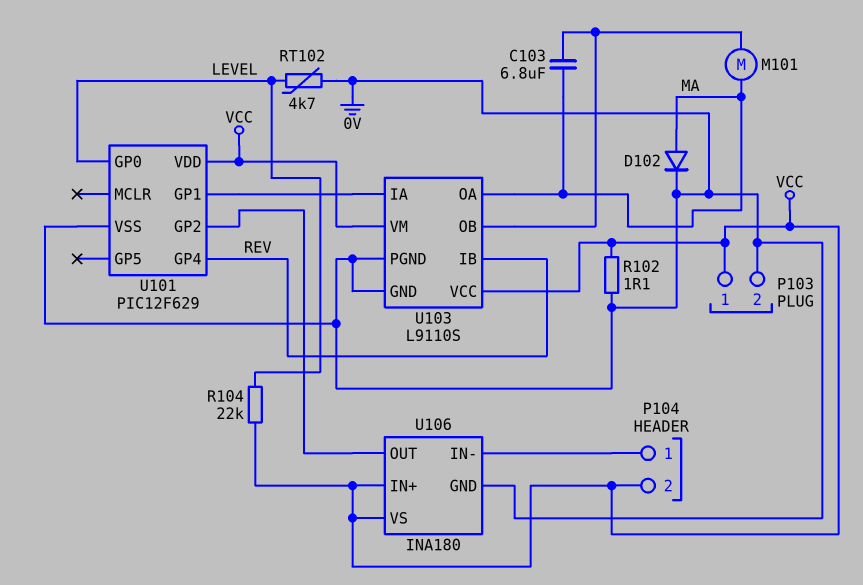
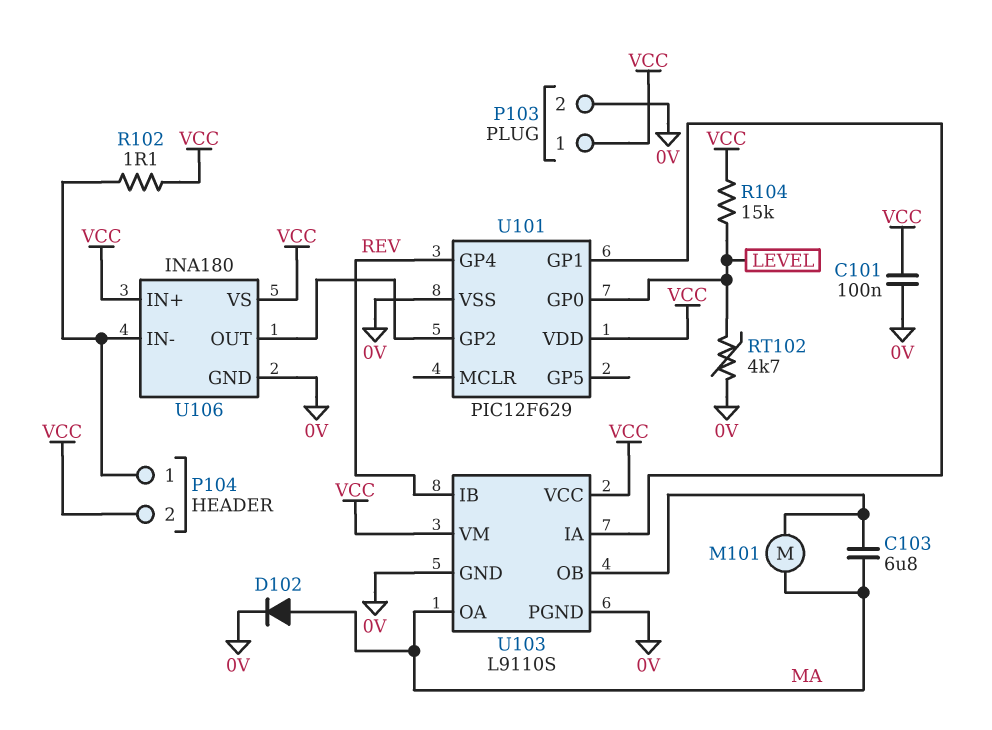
C101: none -> 100nF (0V, VCC)
R102: 1.1 (0V, VCC) -> 1.1 (P104/1, VCC)
R104: 22k (LEVEL, VCC) -> 15k (LEVEL, VCC)

